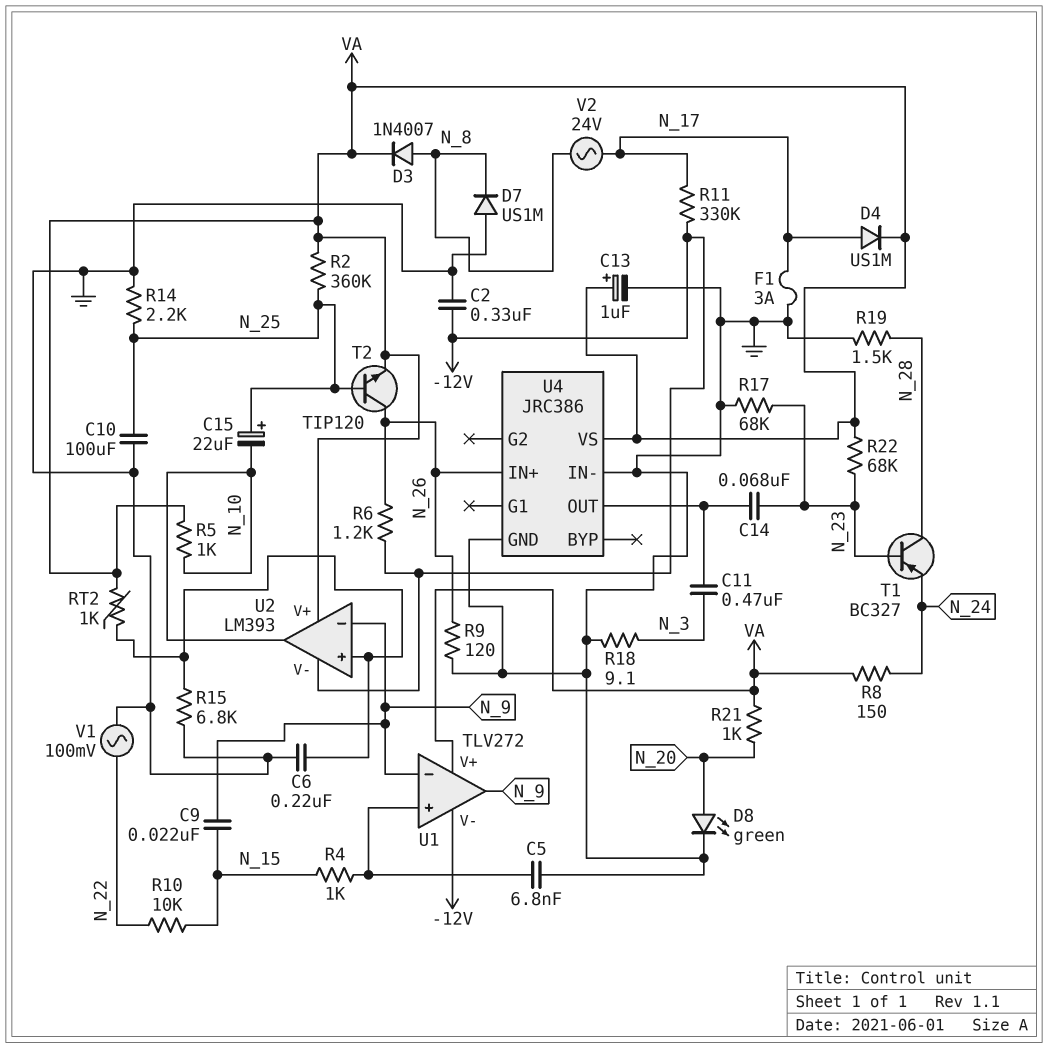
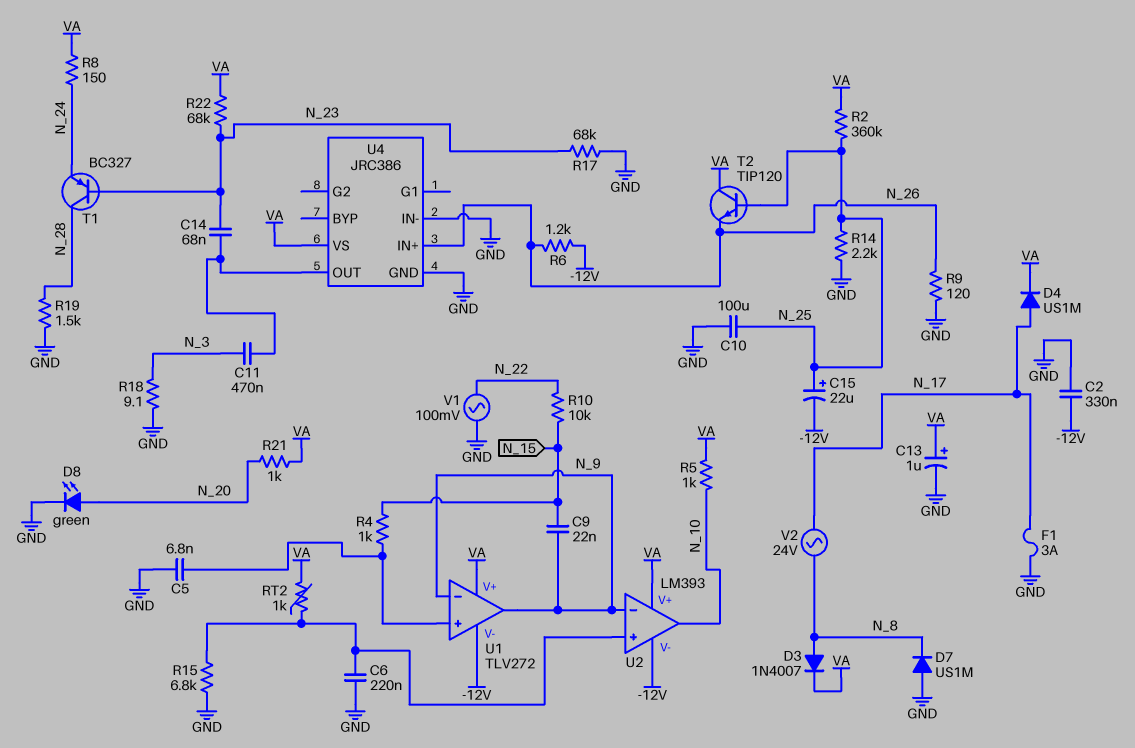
C15: 22uF (plus N_25, minus N_10) -> 22uF (plus N_25, minus -12V)
R11: 330k (-12V, N_17) -> none
T2: NPN TIP120 (B N_25, C N_26, E VA) -> NPN TIP120 (B N_25, C VA, E N_26)

